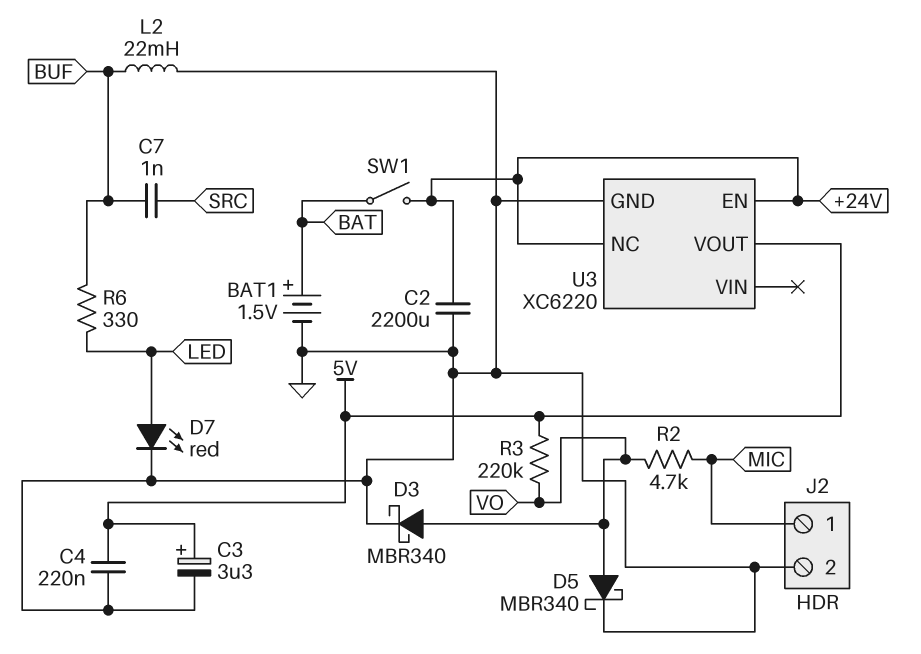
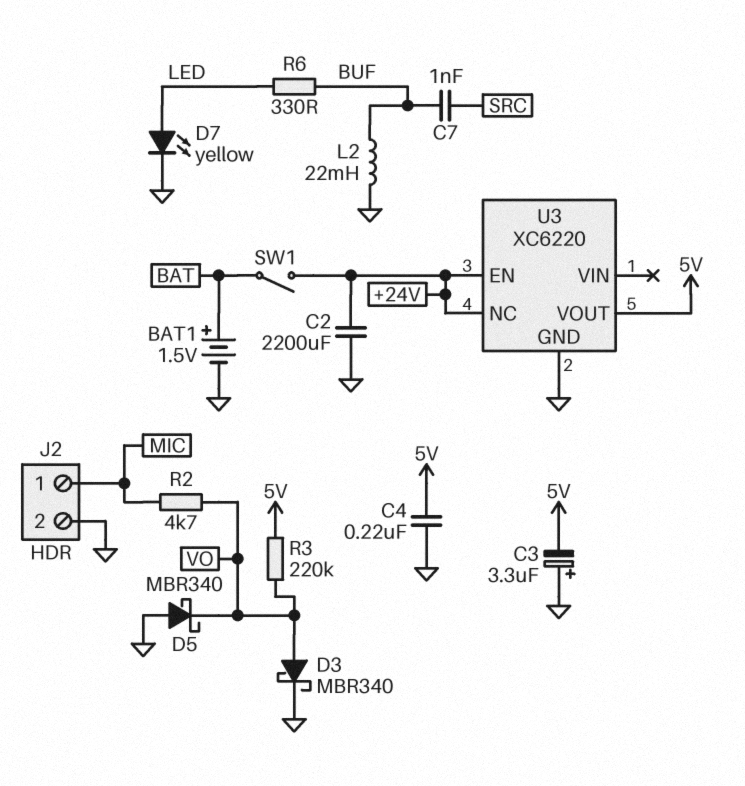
C3: 3.3uF (plus 5V, minus GND) -> 3.3uF (plus GND, minus 5V)
D5: schottky MBR340 (A VO, K GND) -> schottky MBR340 (A GND, K VO)
D7: LED red (A LED, K GND) -> LED yellow (A LED, K GND)

